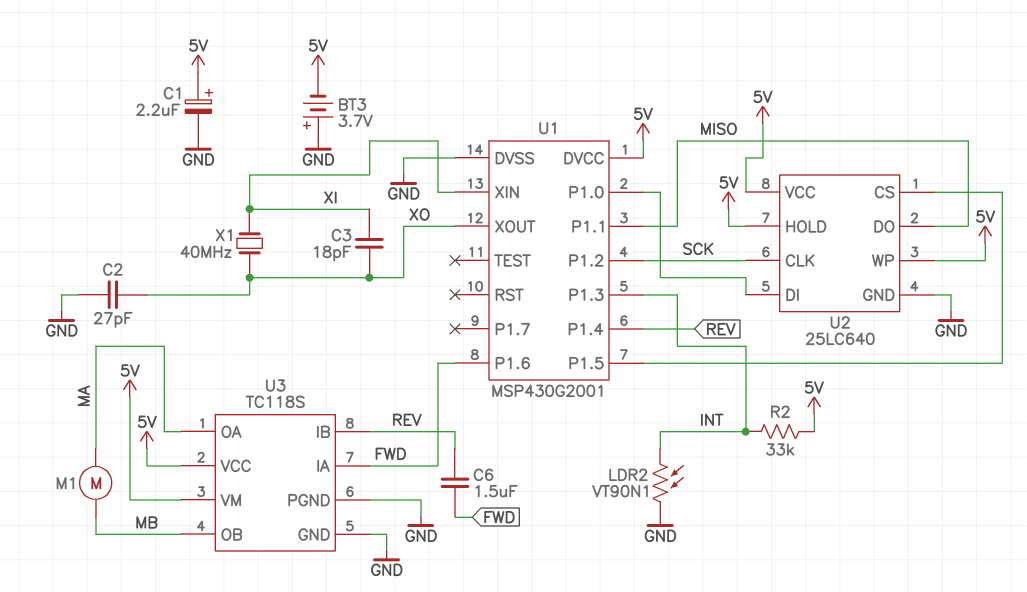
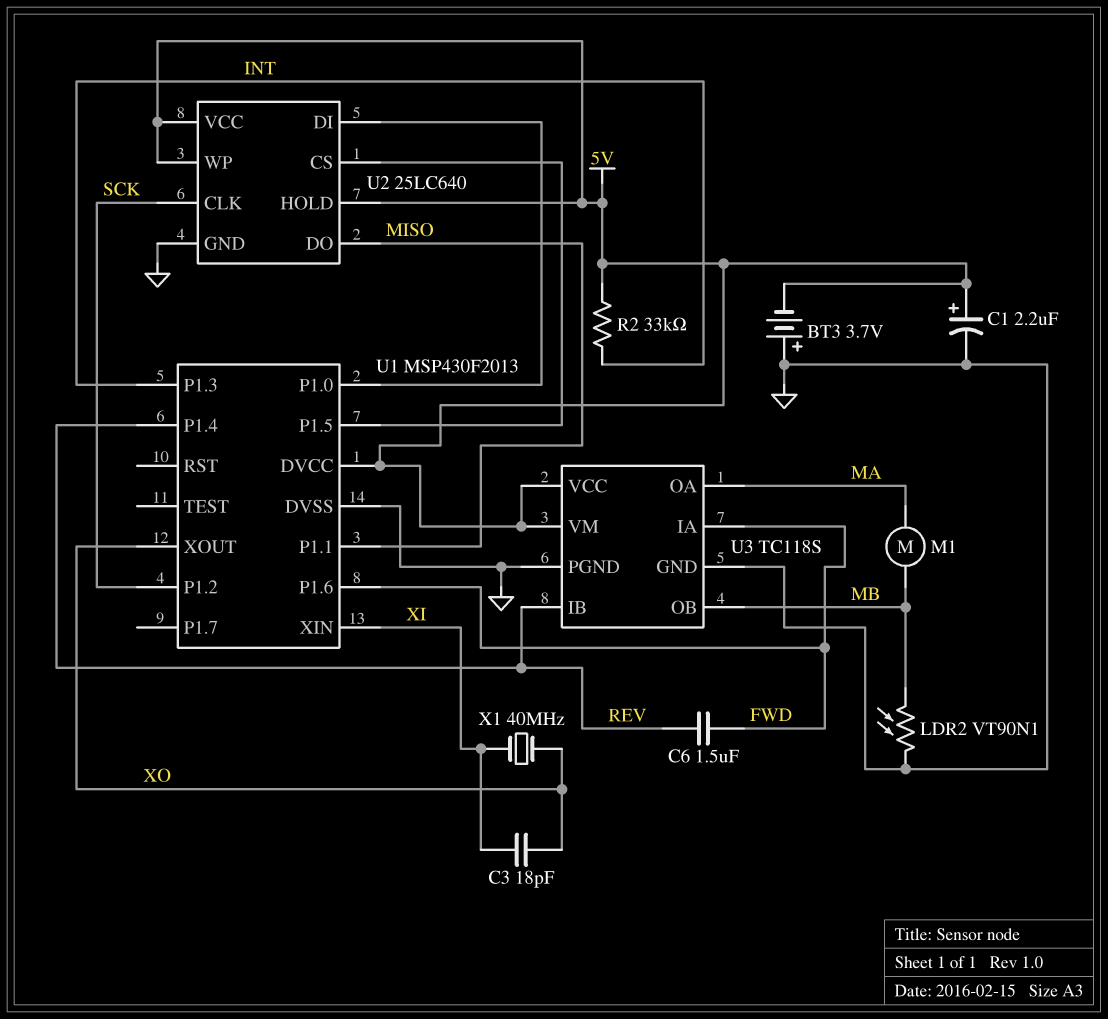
C2: 27pF (GND, XO) -> none
LDR2: VT90N1 (GND, INT) -> VT90N1 (GND, MB)
U1: MSP430G2001 -> MSP430F2013

